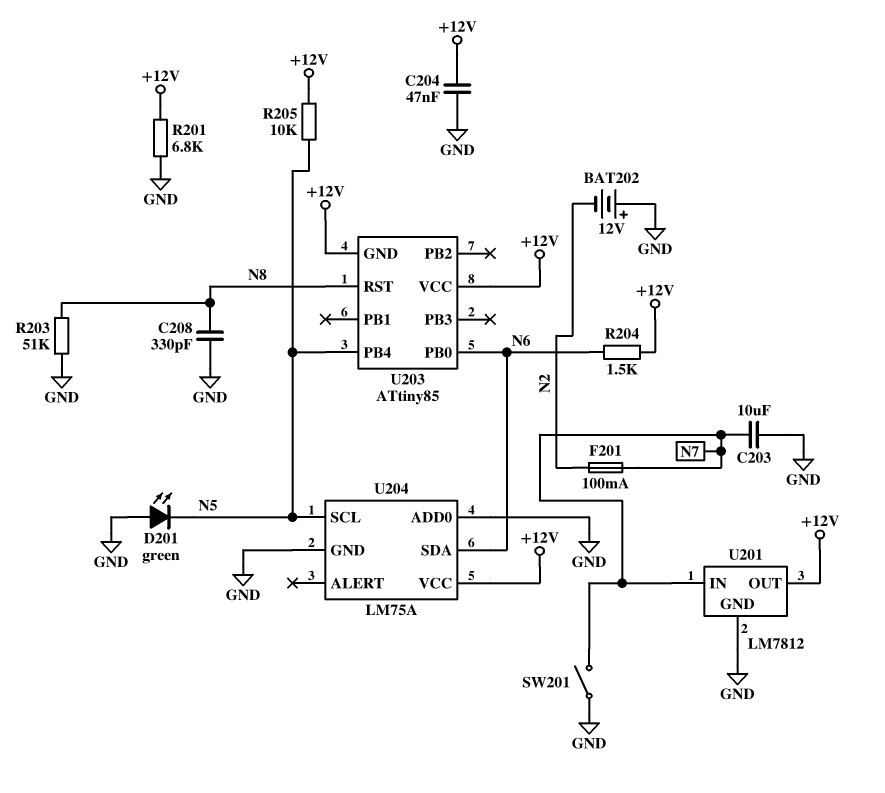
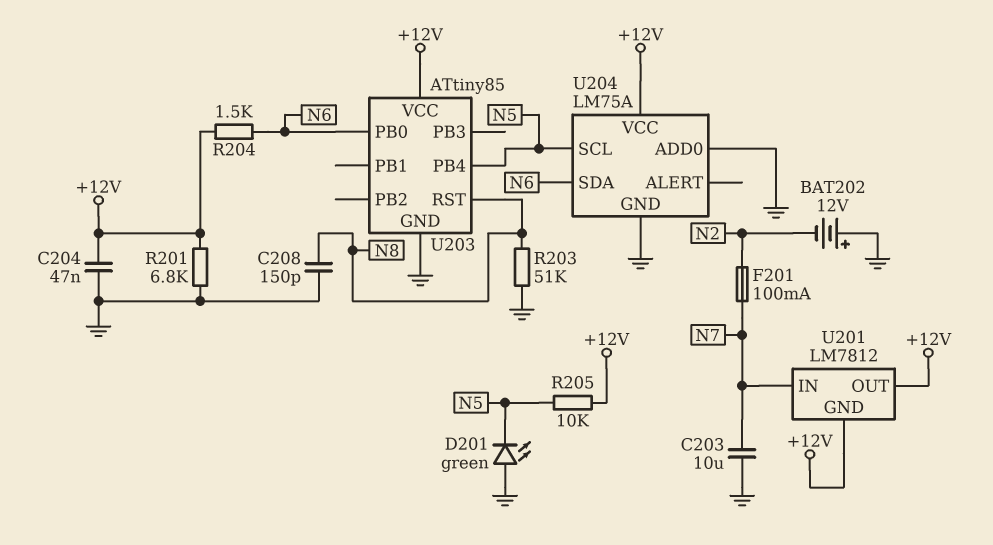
C208: 330pF (GND, N8) -> 150pF (GND, N8)
SW201: switch (GND, N7) -> none
U201 pin GND: GND -> +12V
U203 pin GND: +12V -> GND

